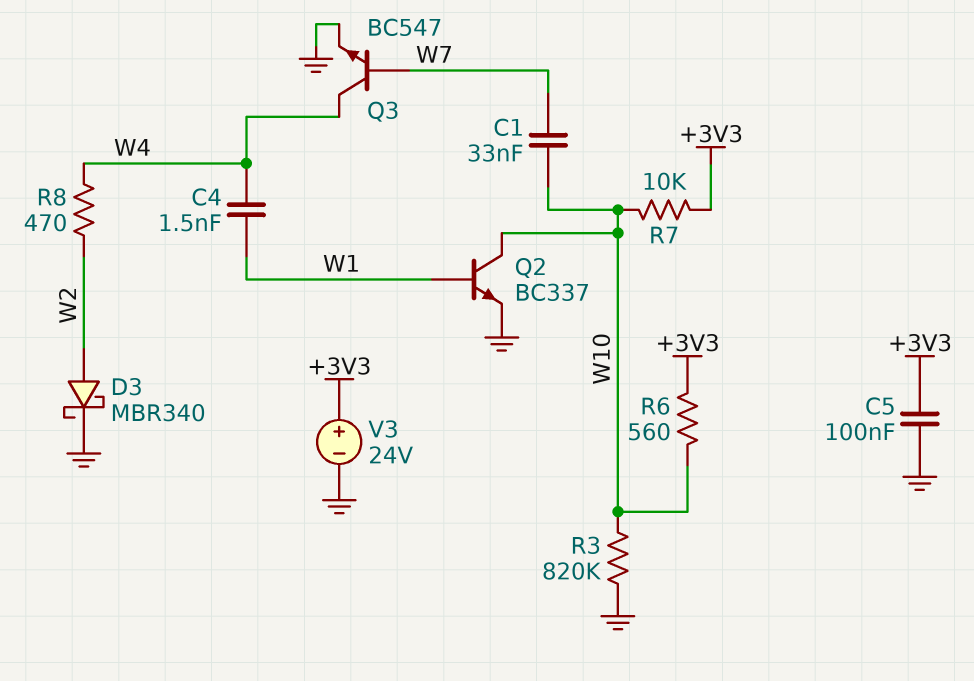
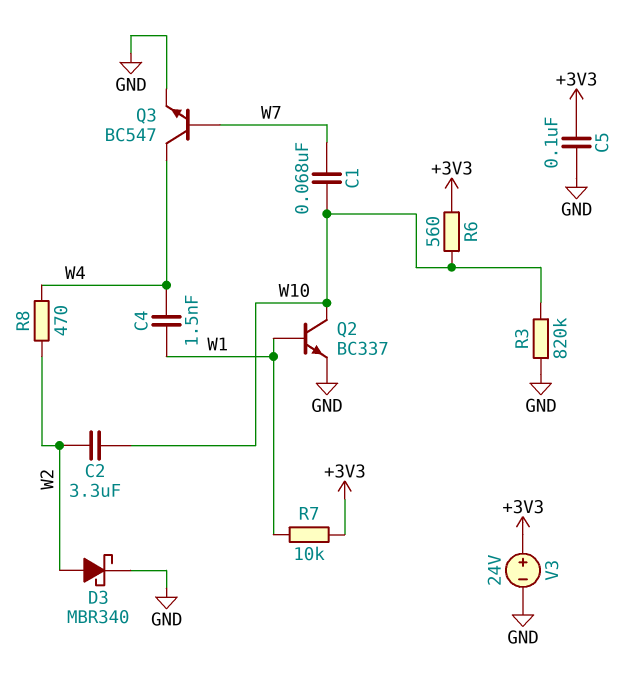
C1: 33nF (W7, W10) -> 68nF (W7, W10)
C2: none -> 3.3uF (W2, W10)
R7: 10k (+3V3, W10) -> 10k (+3V3, W1)

